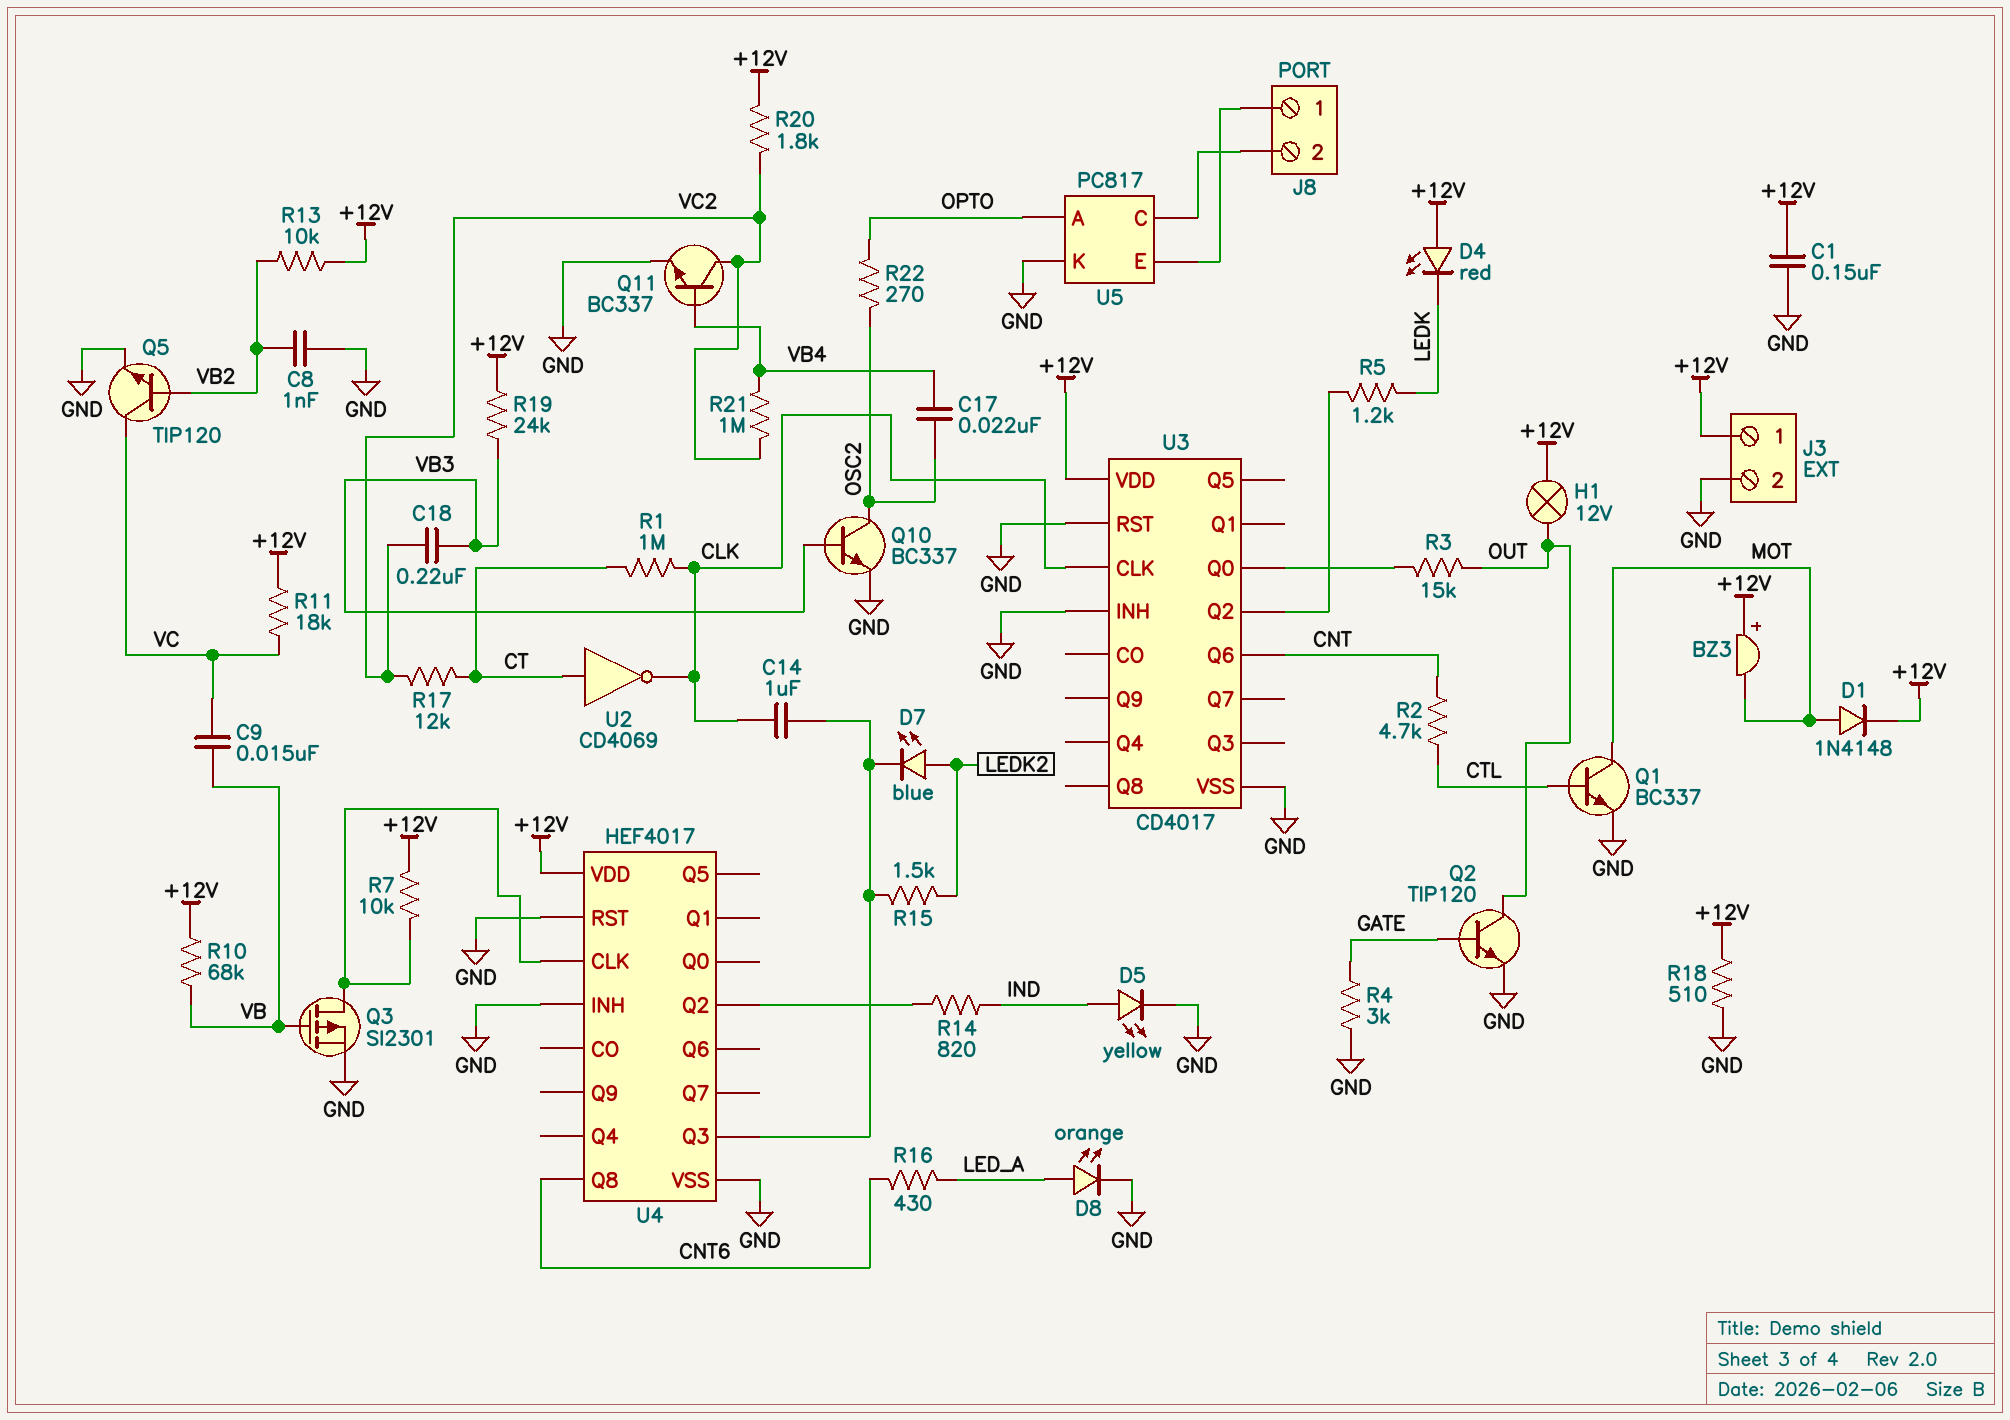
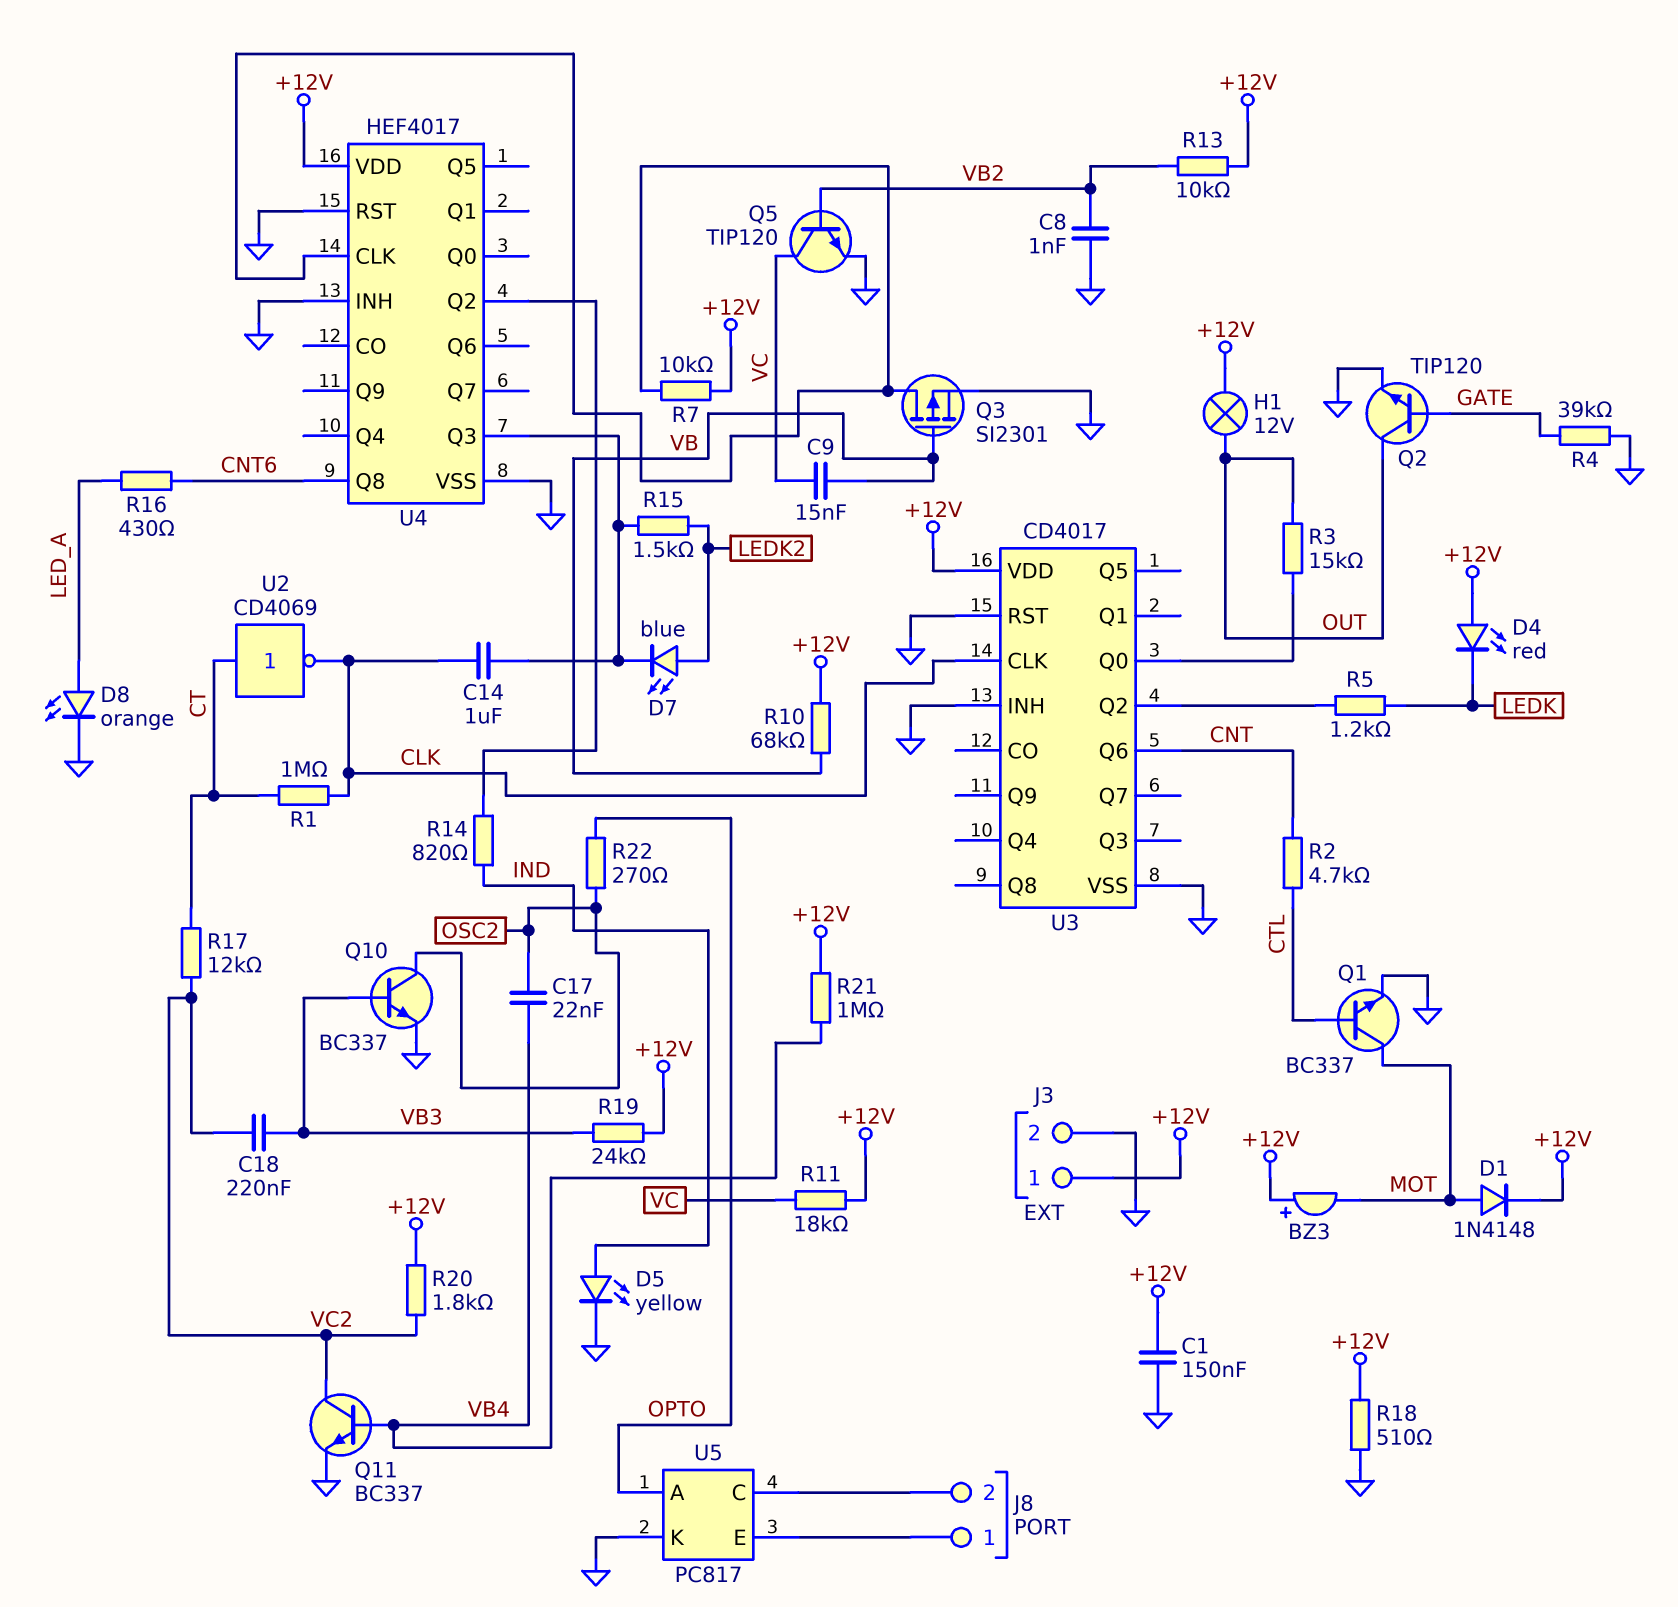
R4: 3k (GATE, GND) -> 39k (GATE, GND)
R21: 1M (VB4, VC2) -> 1M (+12V, VB4)

